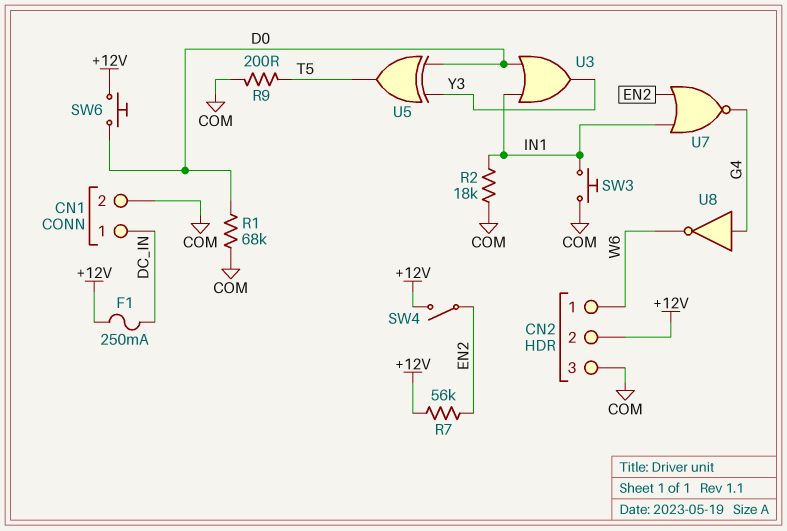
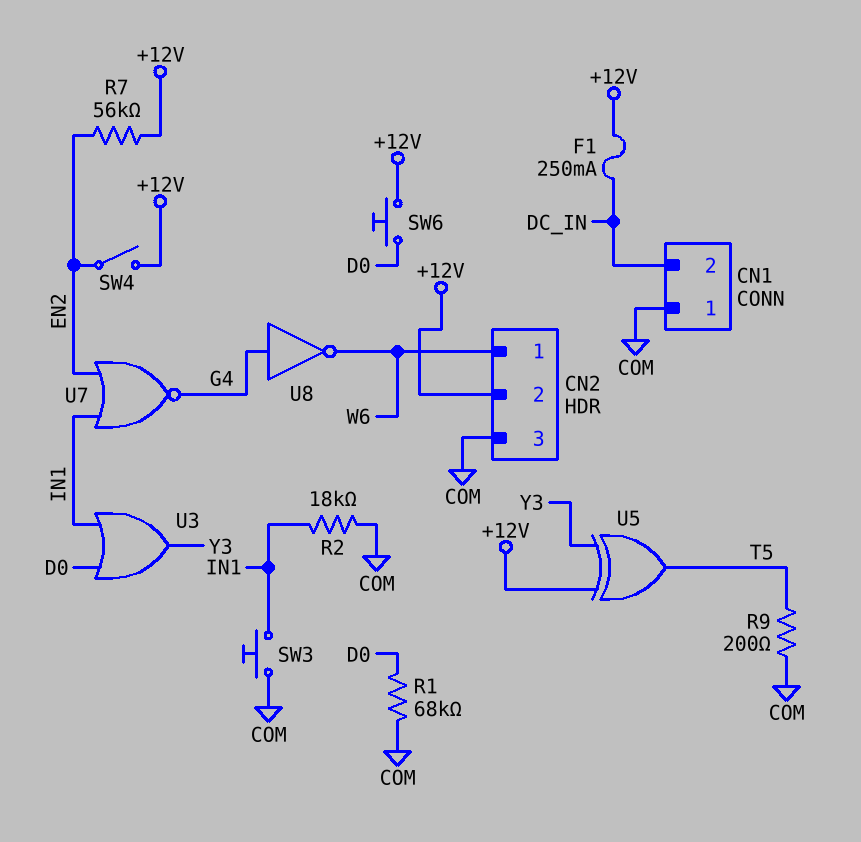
CN1 pin 1: DC_IN -> COM
CN1 pin 2: COM -> DC_IN
U5: XOR (in D0, in Y3, out T5) -> XOR (in +12V, in Y3, out T5)

